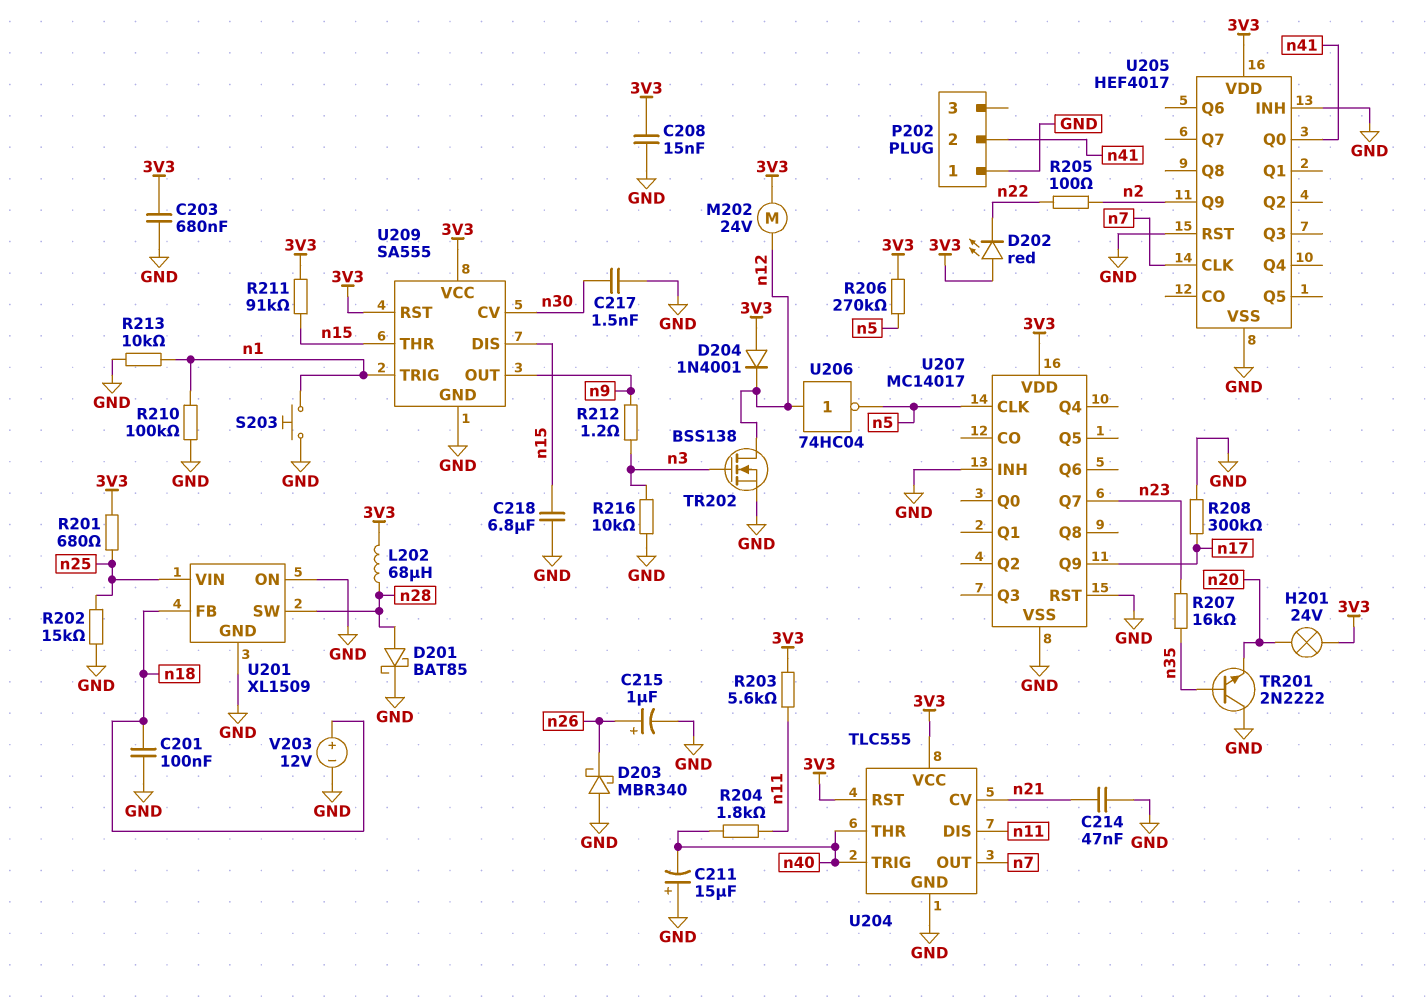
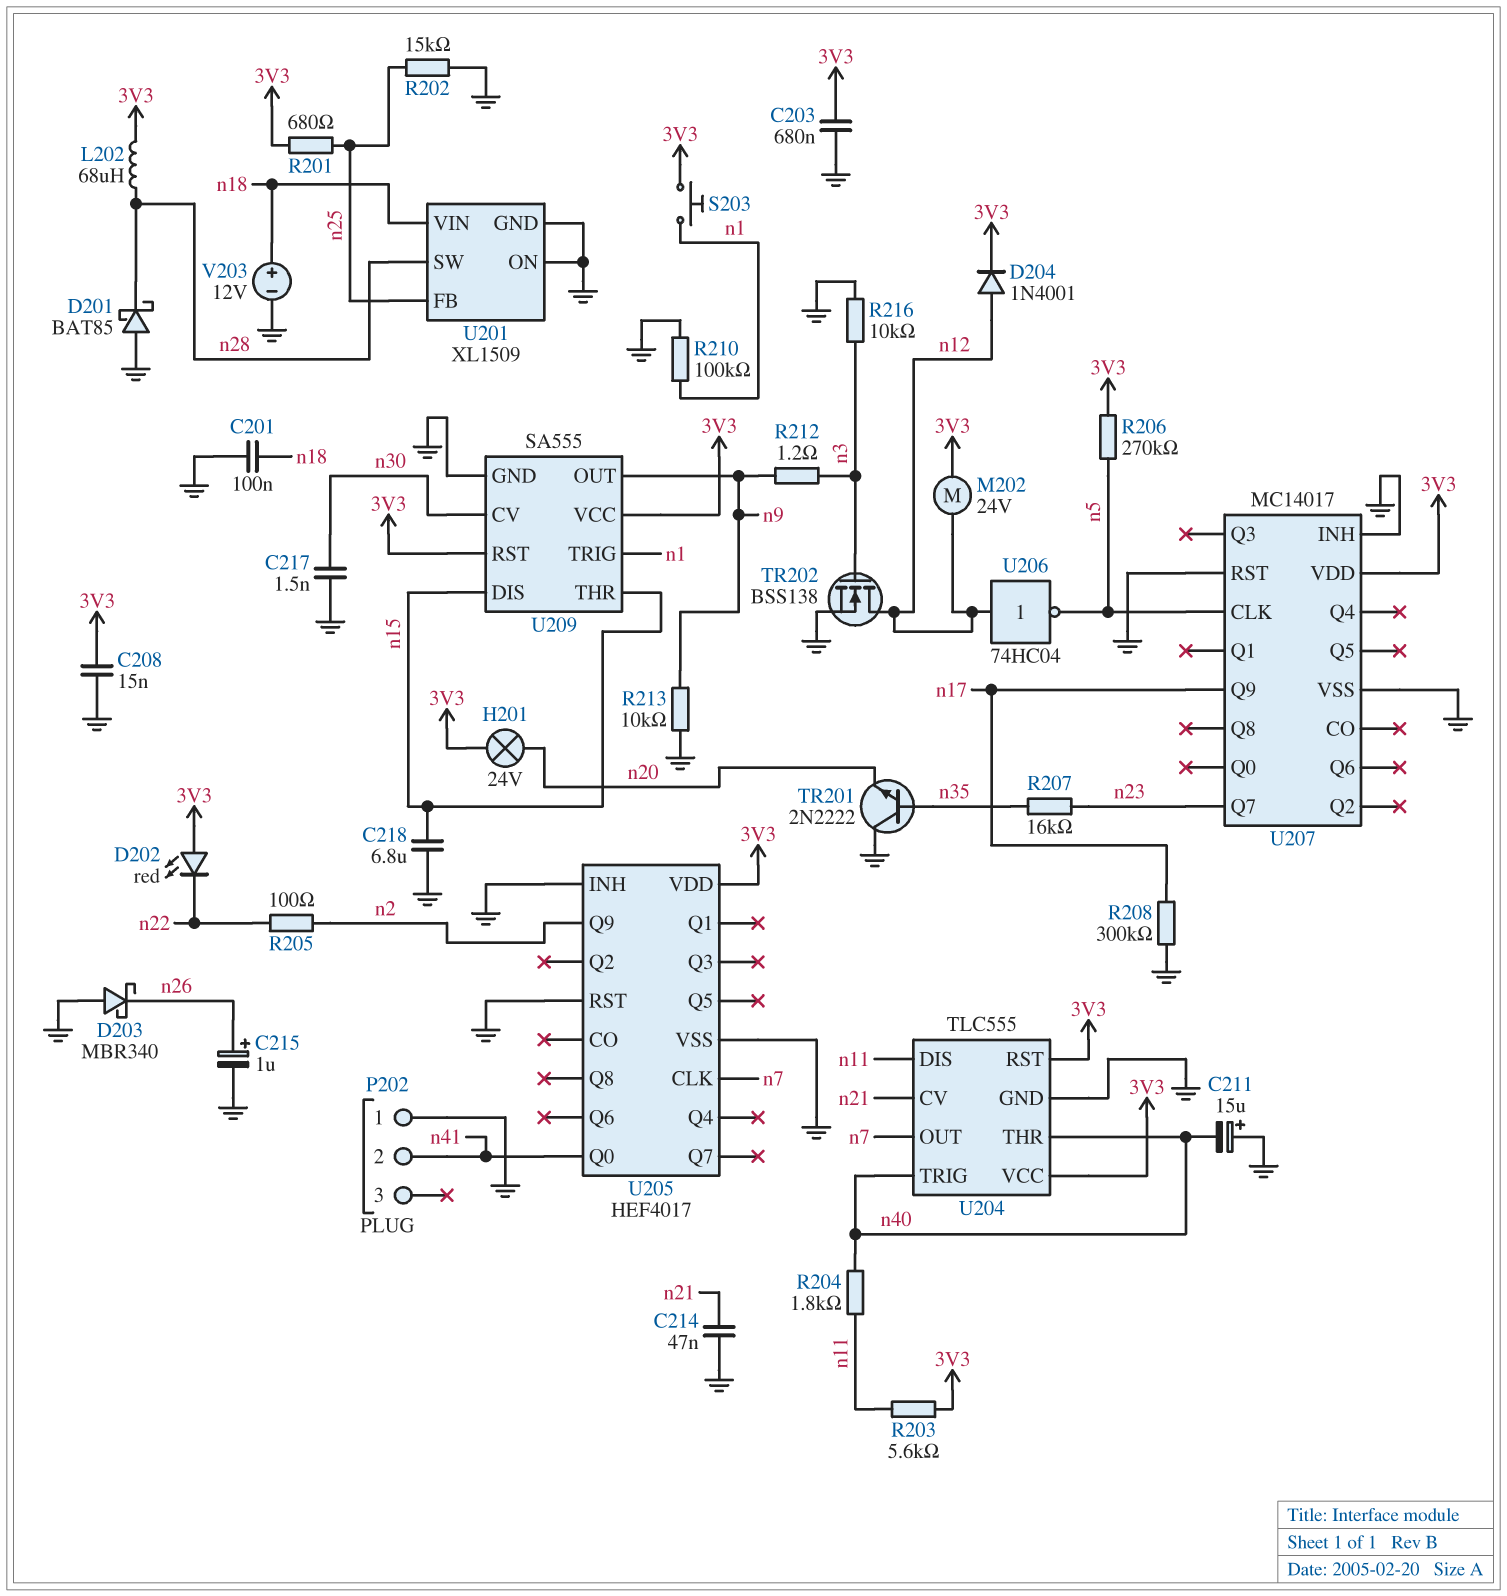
D201: schottky BAT85 (A n28, K GND) -> schottky BAT85 (A GND, K n28)
D204: diode 1N4001 (A 3V3, K n12) -> diode 1N4001 (A n12, K 3V3)
R211: 91k (3V3, n15) -> none
R213: 10k (GND, n1) -> 10k (GND, n9)
S203: button (GND, n1) -> button (3V3, n1)
U201 pin FB: n18 -> n25
U201 pin VIN: n25 -> n18

